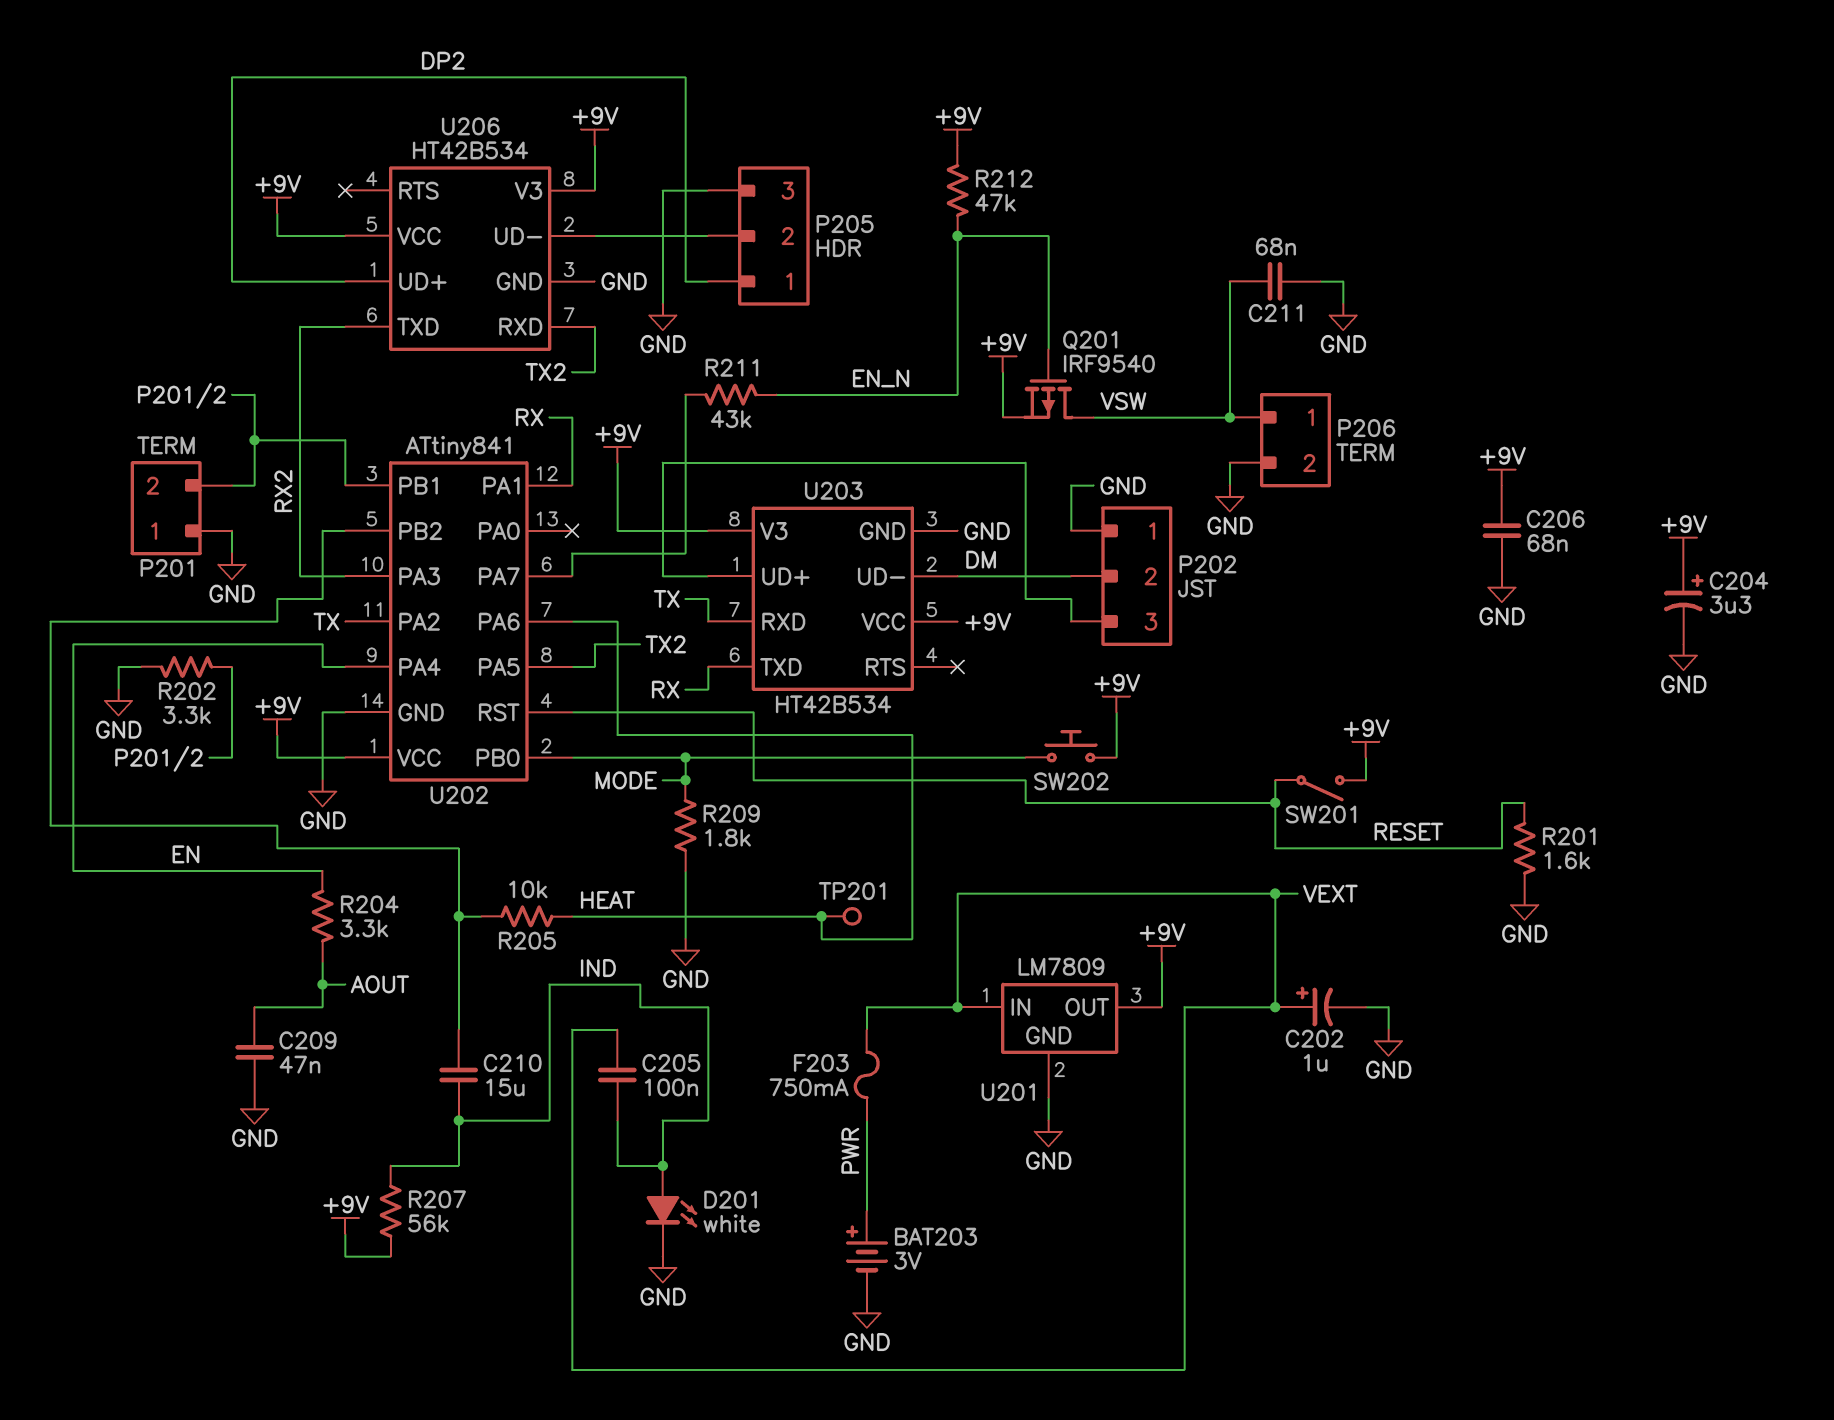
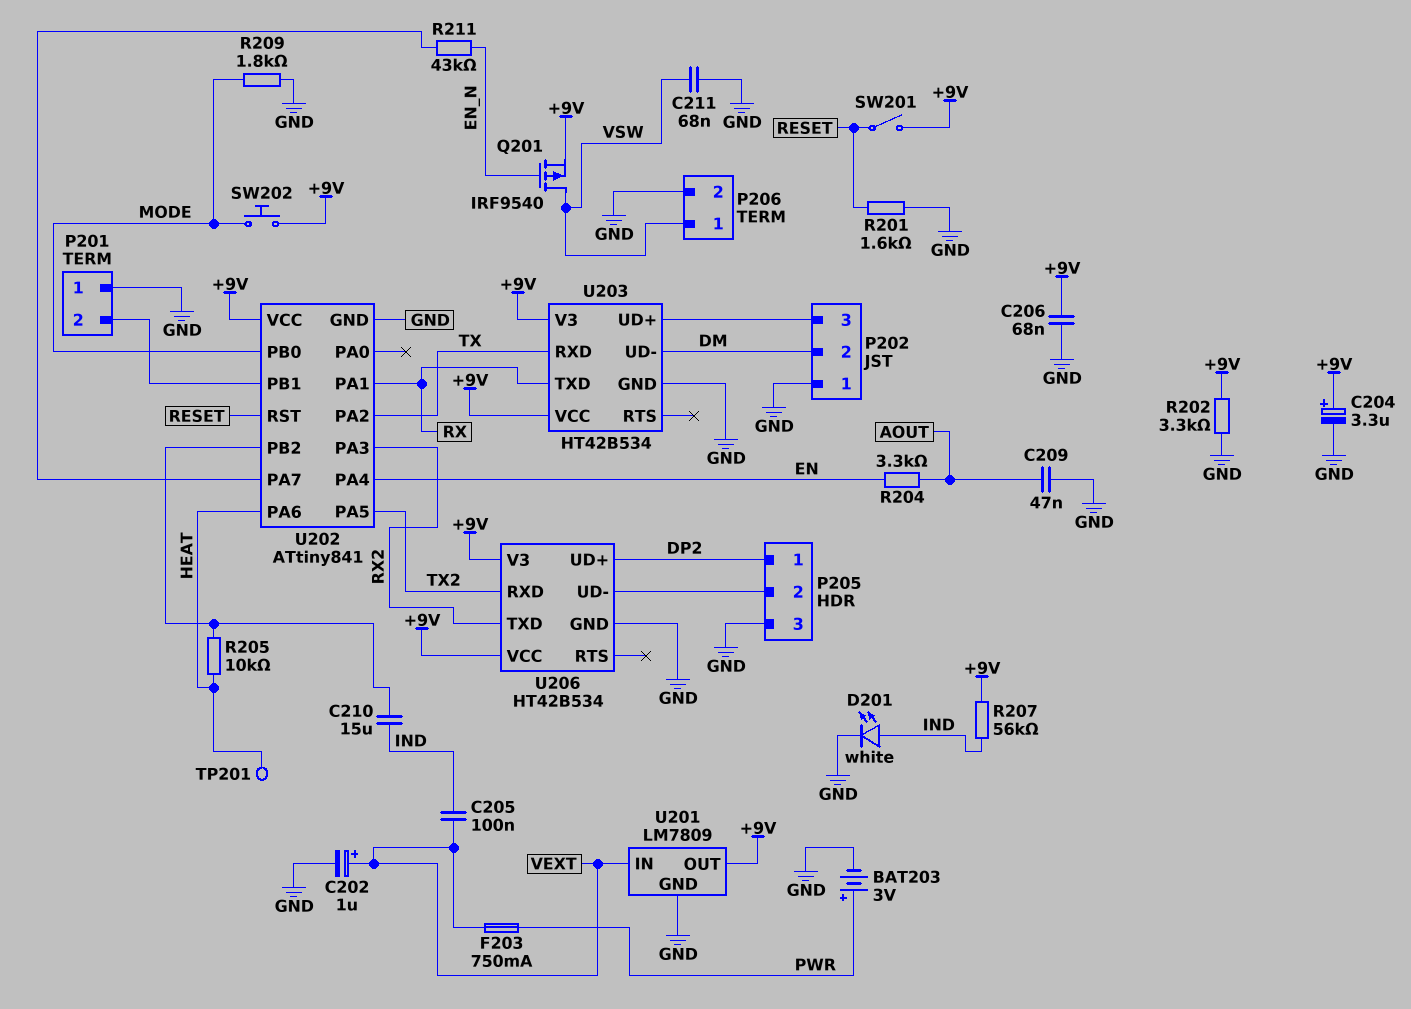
R202: 3.3k (GND, P201/2) -> 3.3k (+9V, GND)
R212: 47k (+9V, EN_N) -> none

